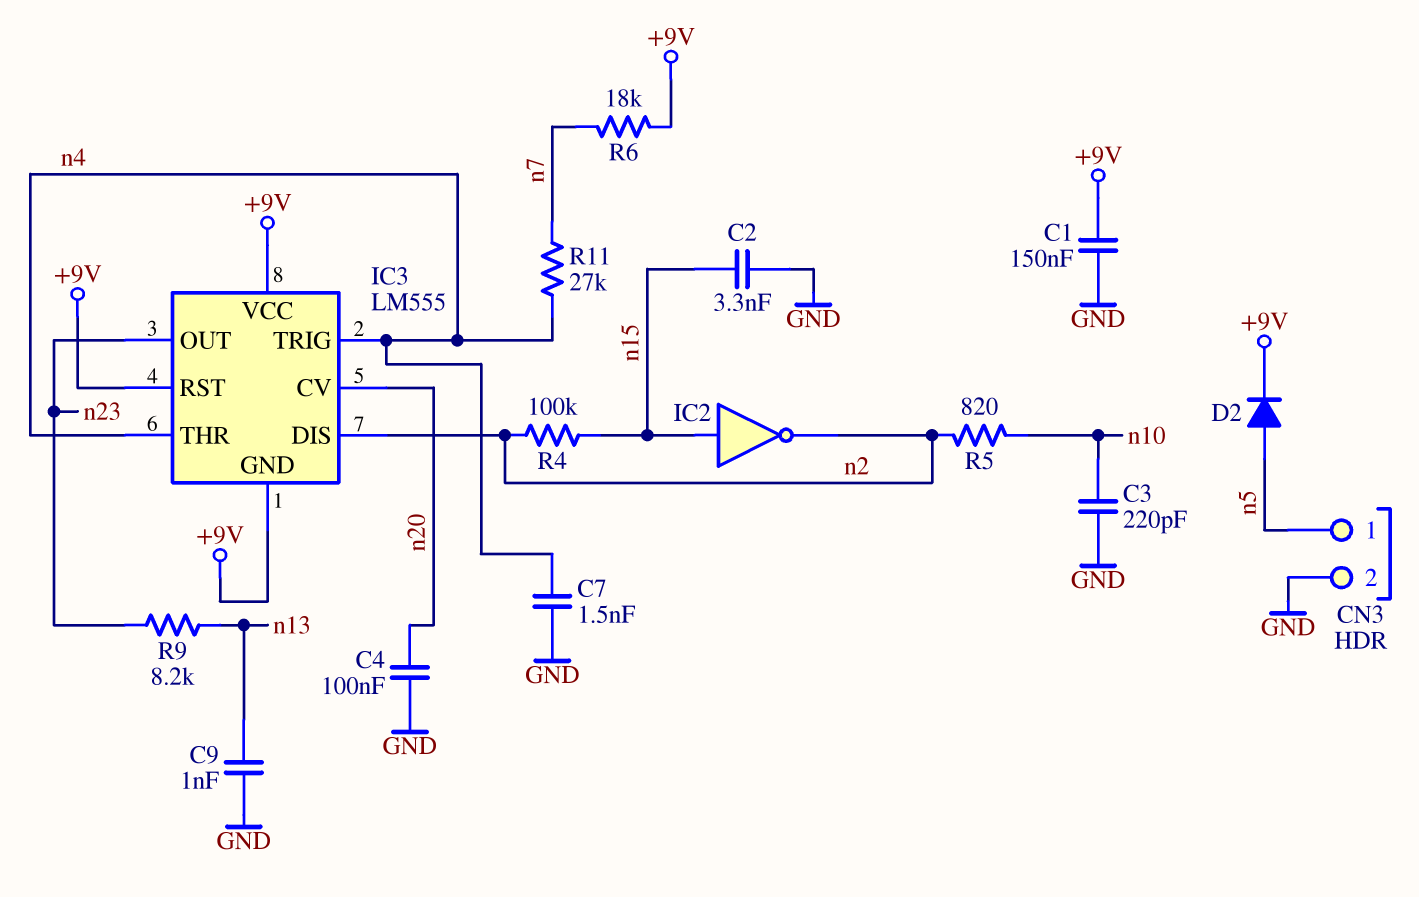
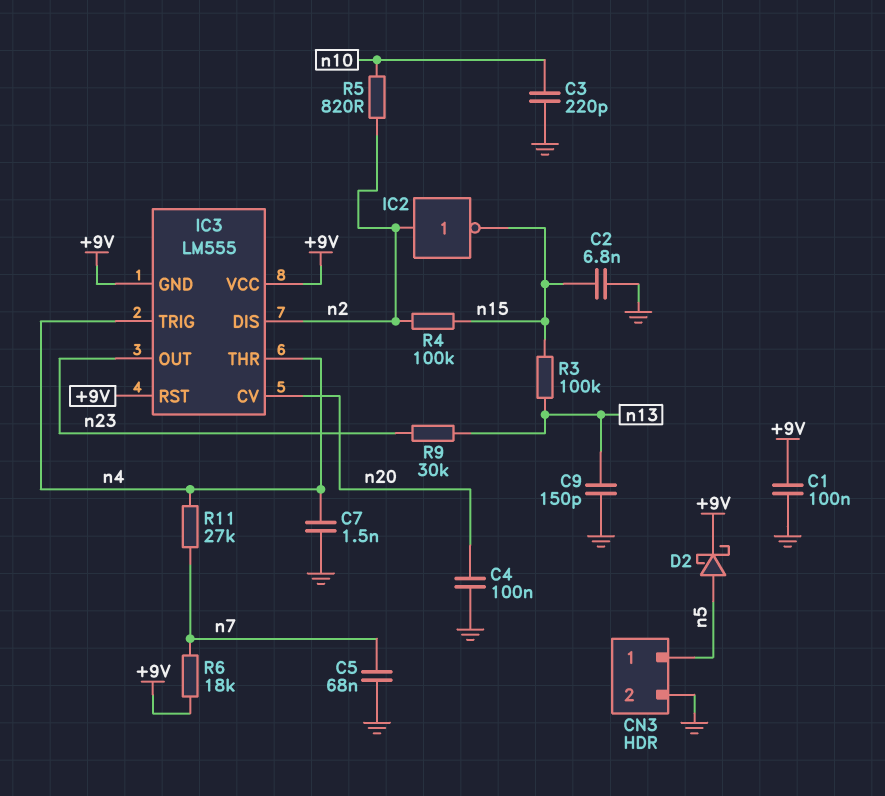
C1: 150nF (+9V, GND) -> 100nF (+9V, GND)
C2: 3.3nF (GND, n15) -> 6.8nF (GND, n15)
C5: none -> 68nF (GND, n7)
C9: 1nF (GND, n13) -> 150pF (GND, n13)
D2: diode (A n5, K +9V) -> schottky (A n5, K +9V)
IC2: NOT (in n15, out n2) -> NOT (in n2, out n15)
R3: none -> 100k (n13, n15)
R9: 8.2k (n13, n23) -> 30k (n13, n23)

